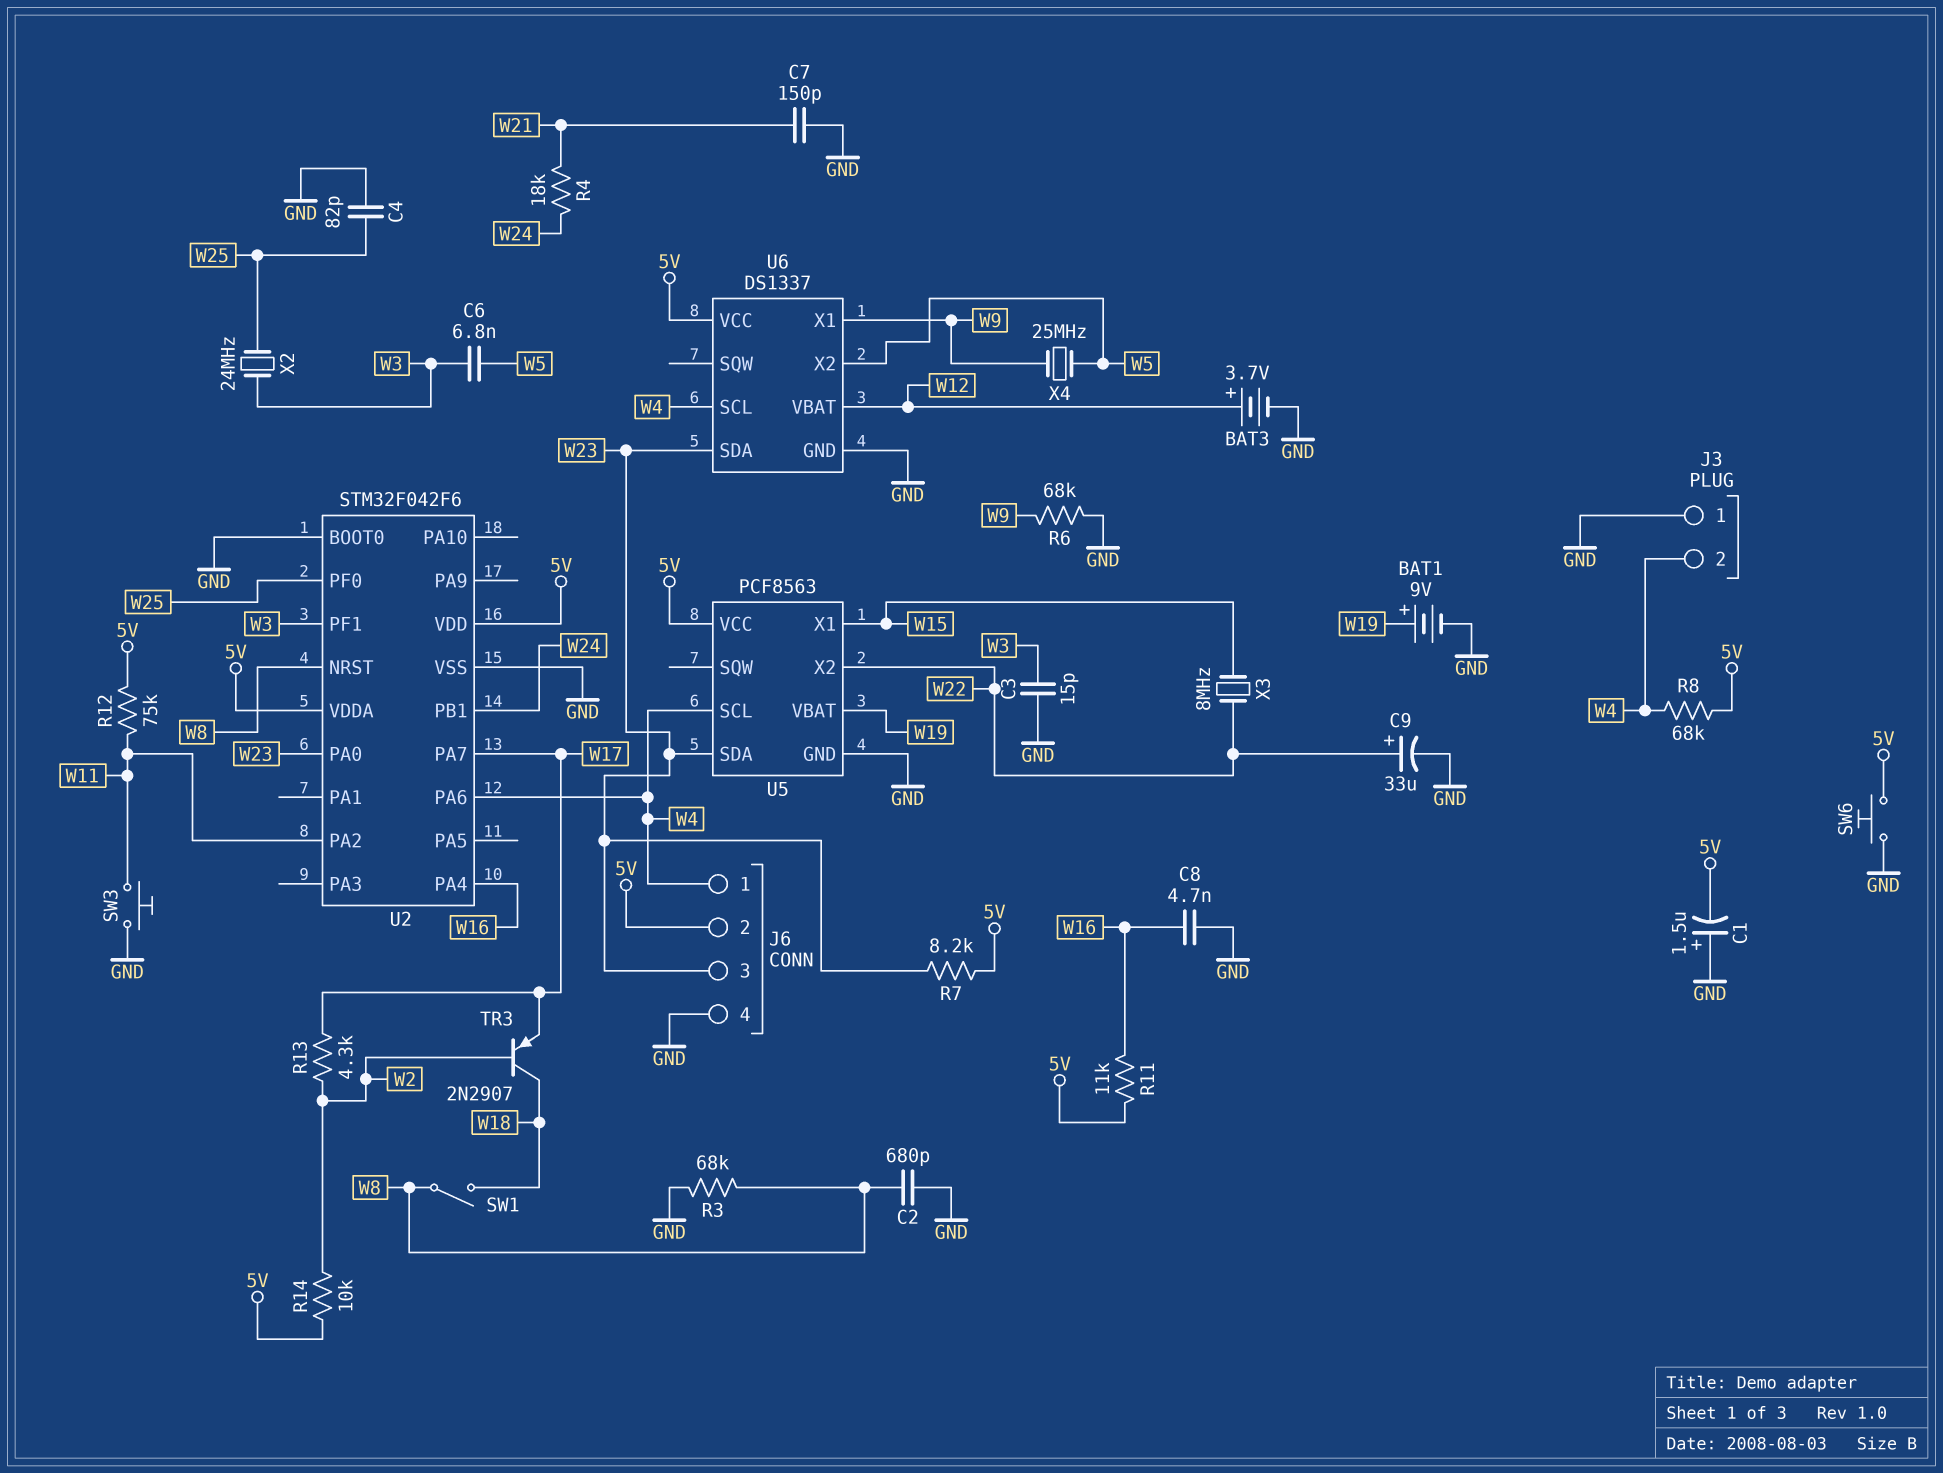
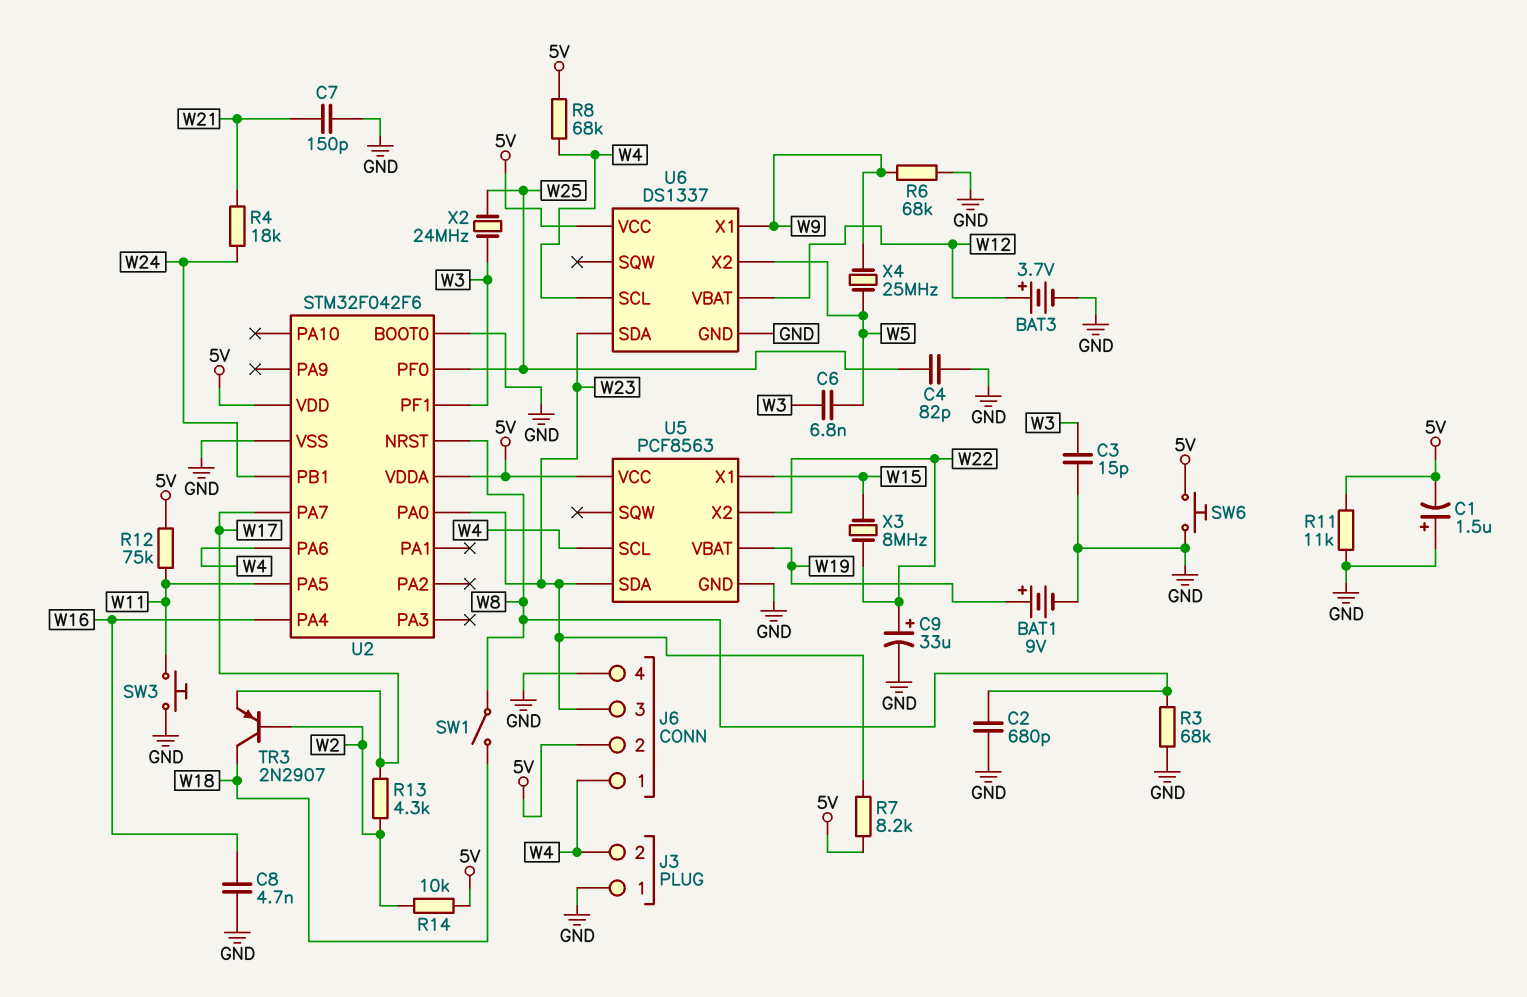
R11: 11k (5V, W16) -> 11k (5V, GND)
U2 pin PA2: W11 -> none
U2 pin PA5: none -> W11

